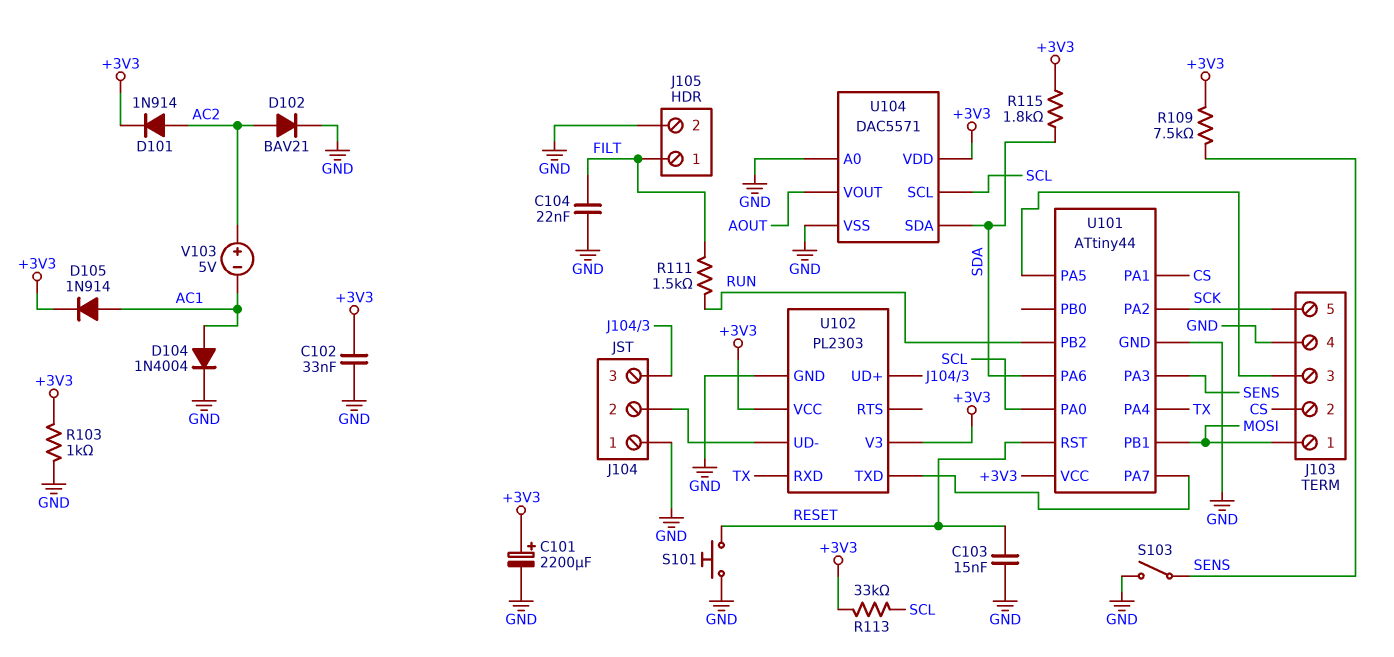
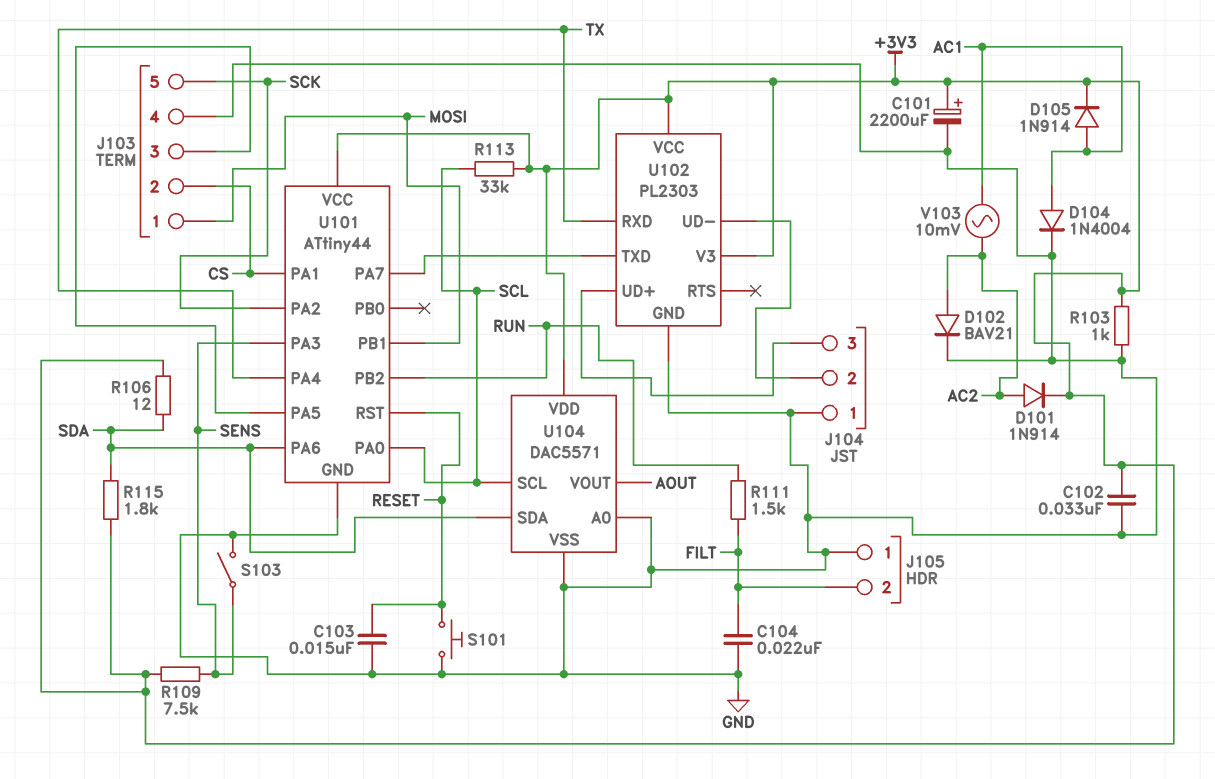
J105 pin 1: FILT -> GND
J105 pin 2: GND -> FILT
R106: none -> 12 (+3V3, SDA)
V103: 5V (plus AC2, minus AC1) -> AC 10mV (AC1, AC2)

